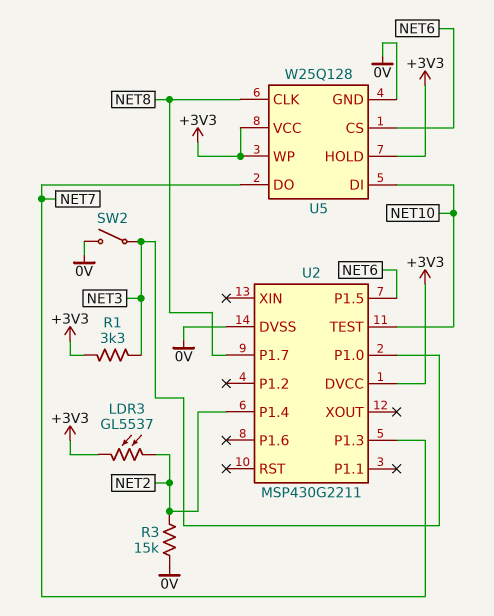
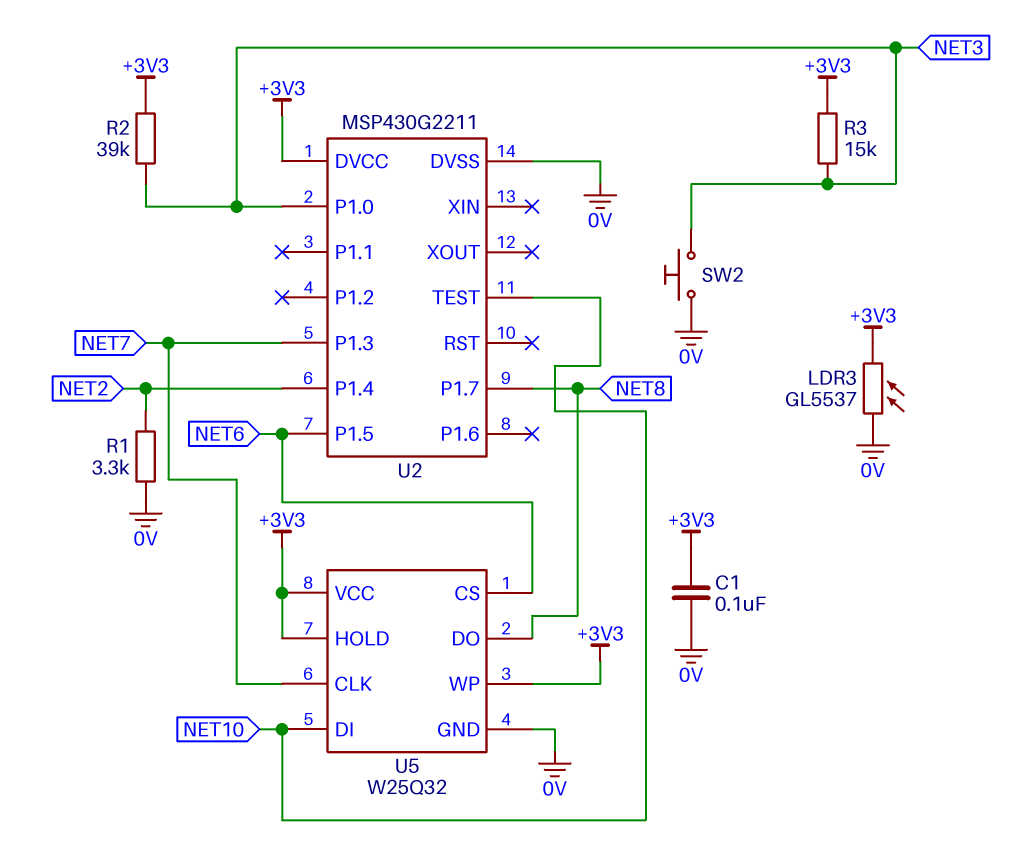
C1: none -> 100nF (+3V3, 0V)
LDR3: GL5537 (+3V3, NET2) -> GL5537 (+3V3, 0V)
R1: 3.3k (+3V3, NET3) -> 3.3k (0V, NET2)
R2: none -> 39k (+3V3, NET3)
R3: 15k (0V, NET2) -> 15k (+3V3, NET3)
SW2: switch (0V, NET3) -> button (0V, NET3)
U5: W25Q128 -> W25Q32
U5 pin CLK: NET8 -> NET7
U5 pin DO: NET7 -> NET8

